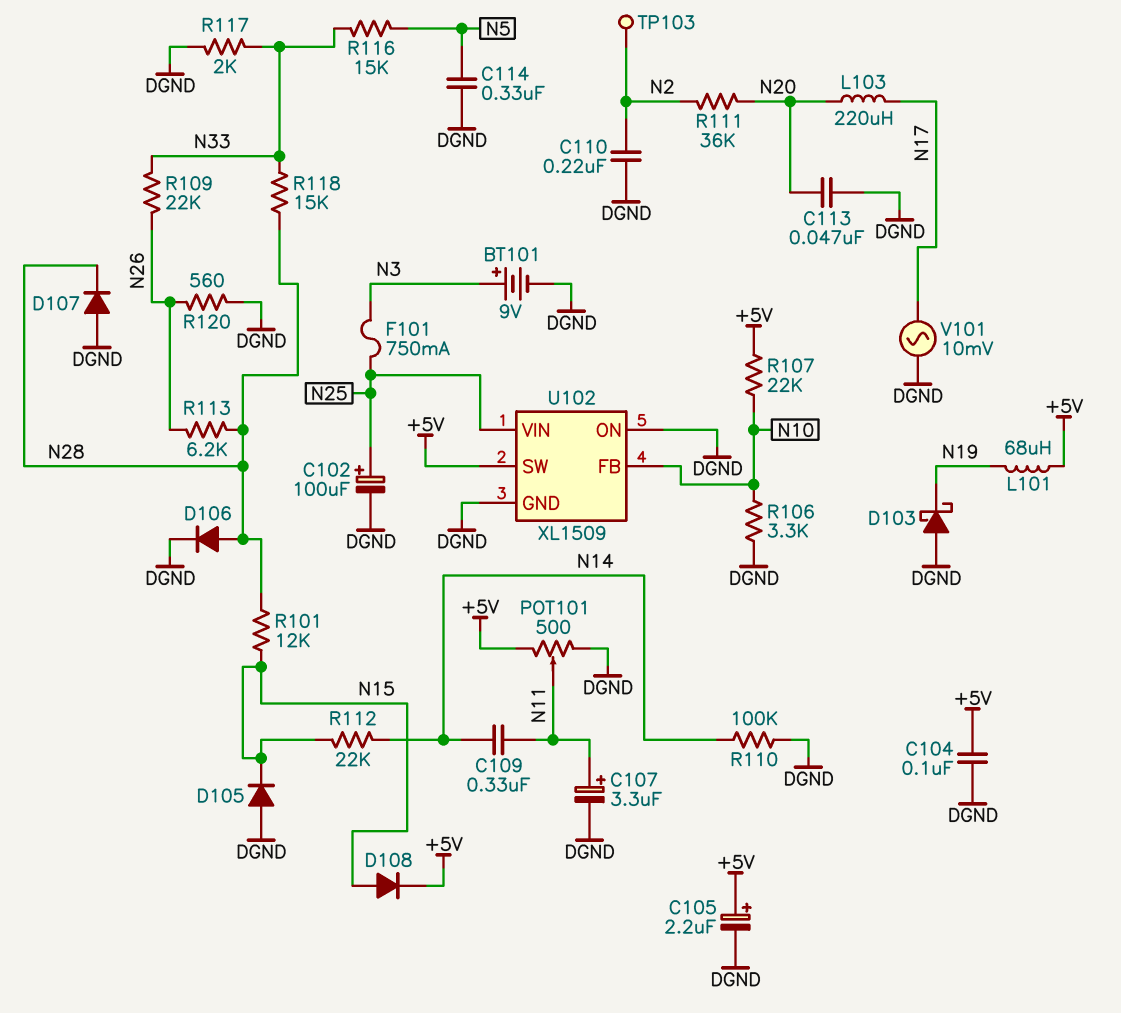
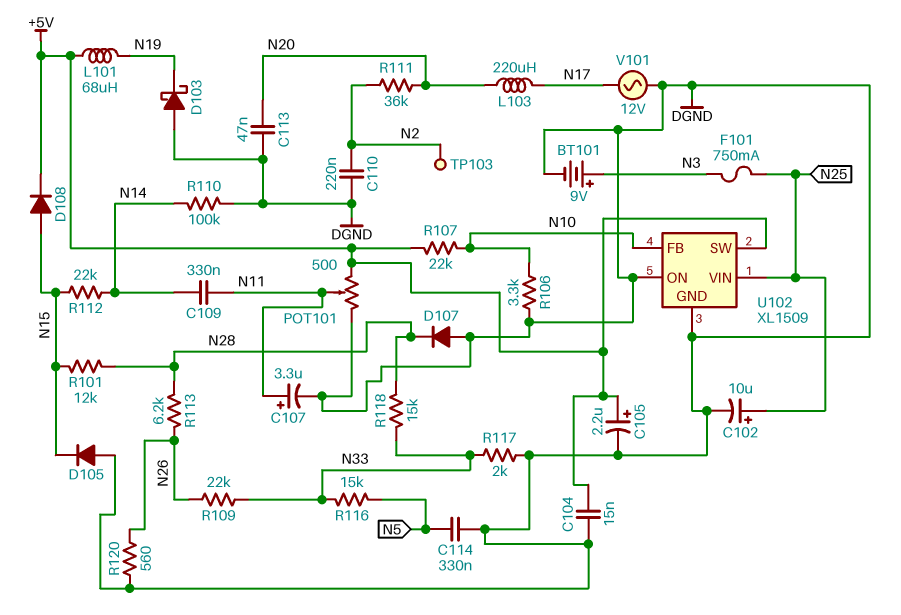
C102: 100uF (plus N25, minus DGND) -> 10uF (plus N25, minus DGND)
C104: 100nF (+5V, DGND) -> 15nF (+5V, DGND)
D106: diode (A N28, K DGND) -> none
V101: AC 10mV (DGND, N17) -> AC 12V (DGND, N17)

